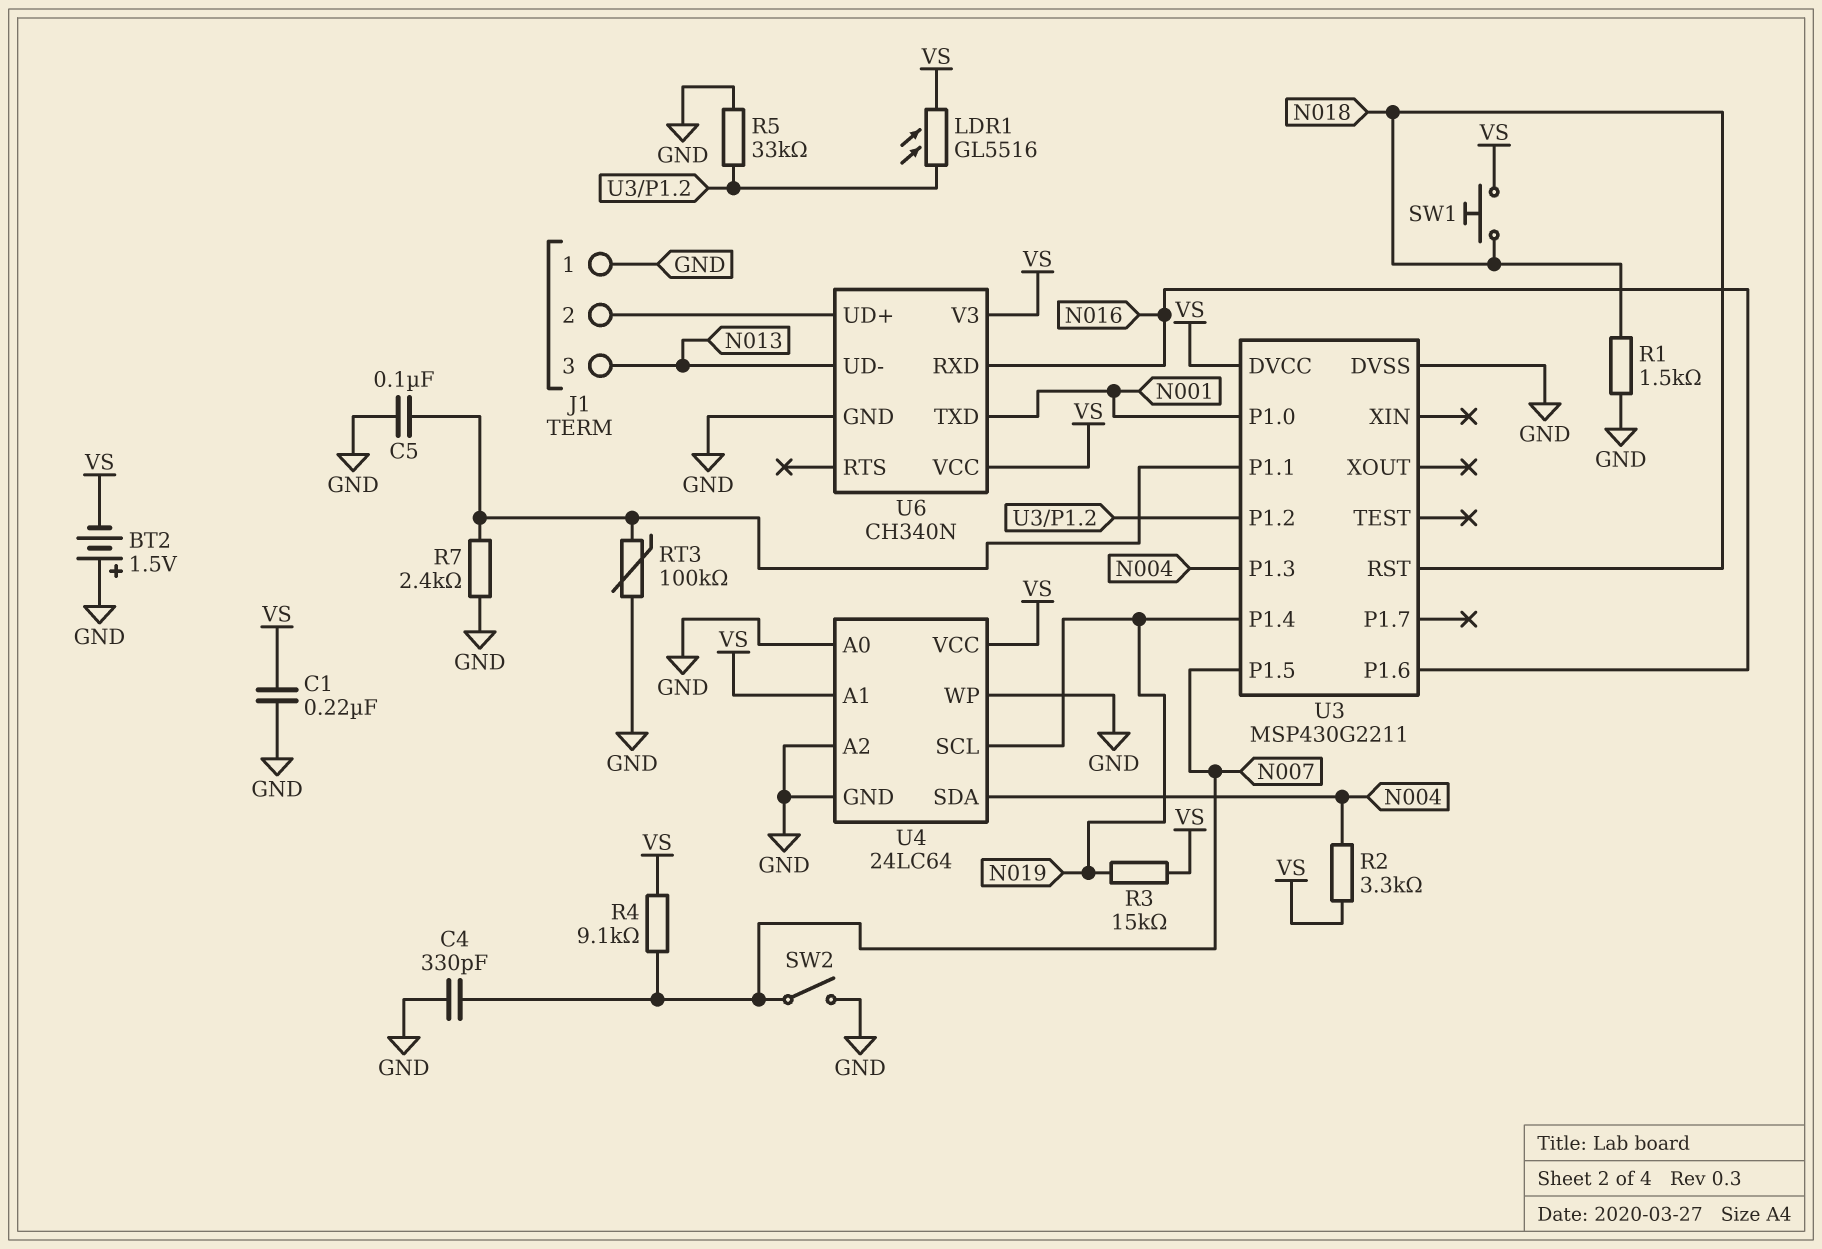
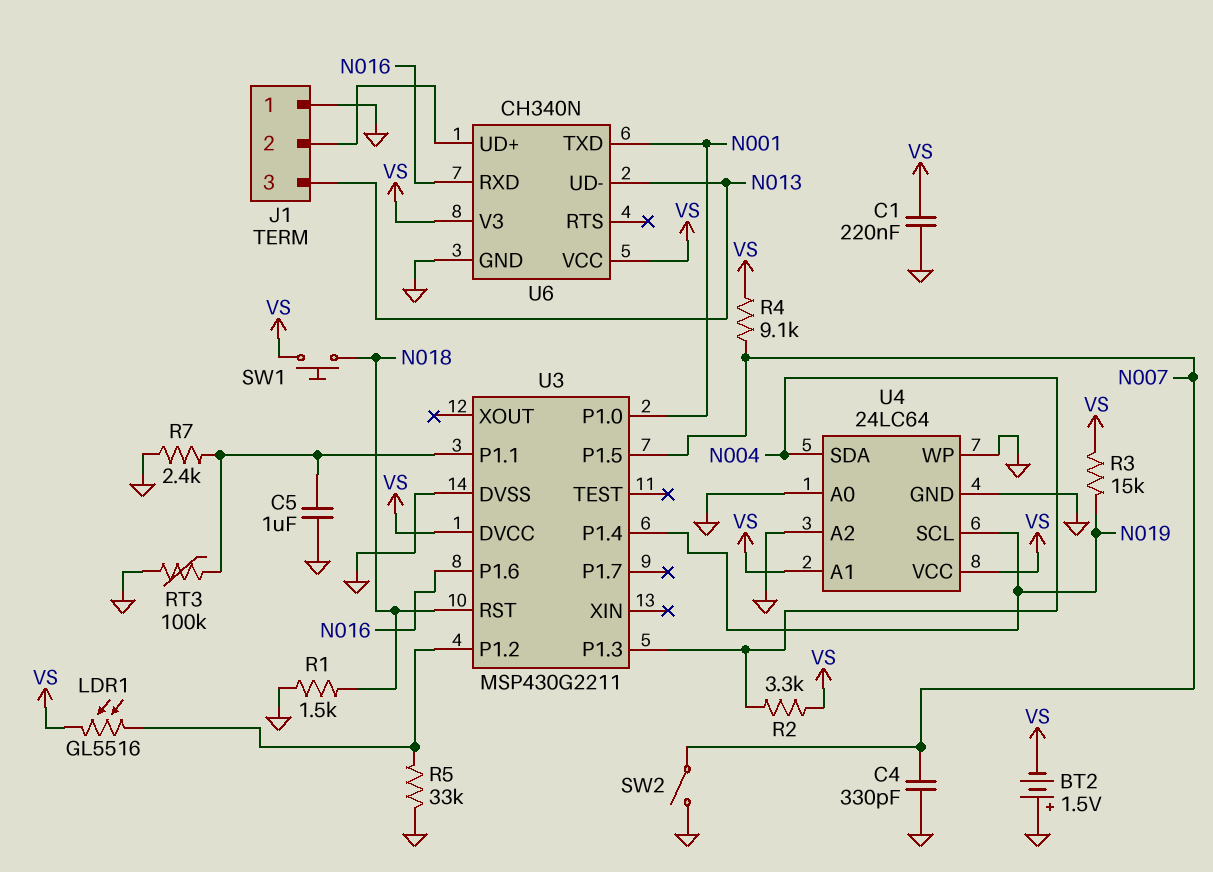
C5: 100nF (GND, U3/P1.1) -> 1uF (GND, U3/P1.1)

